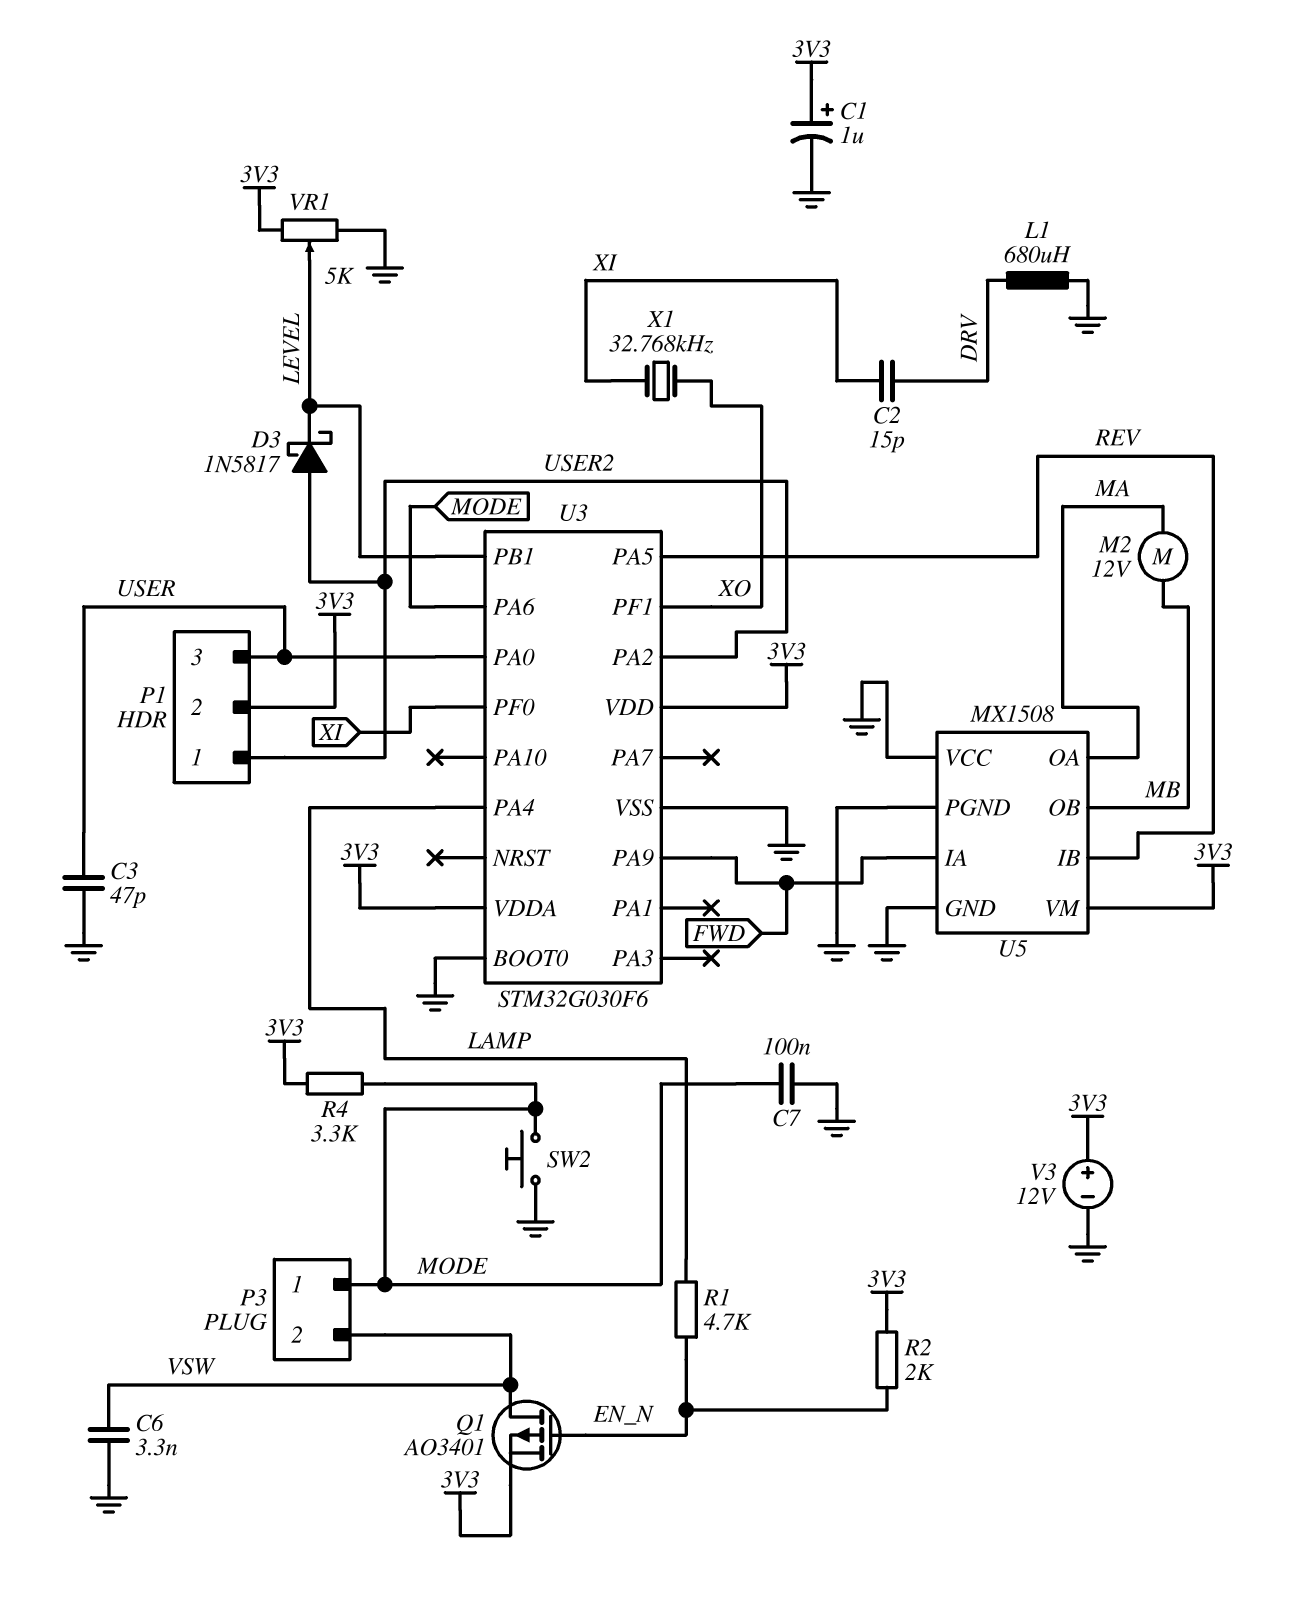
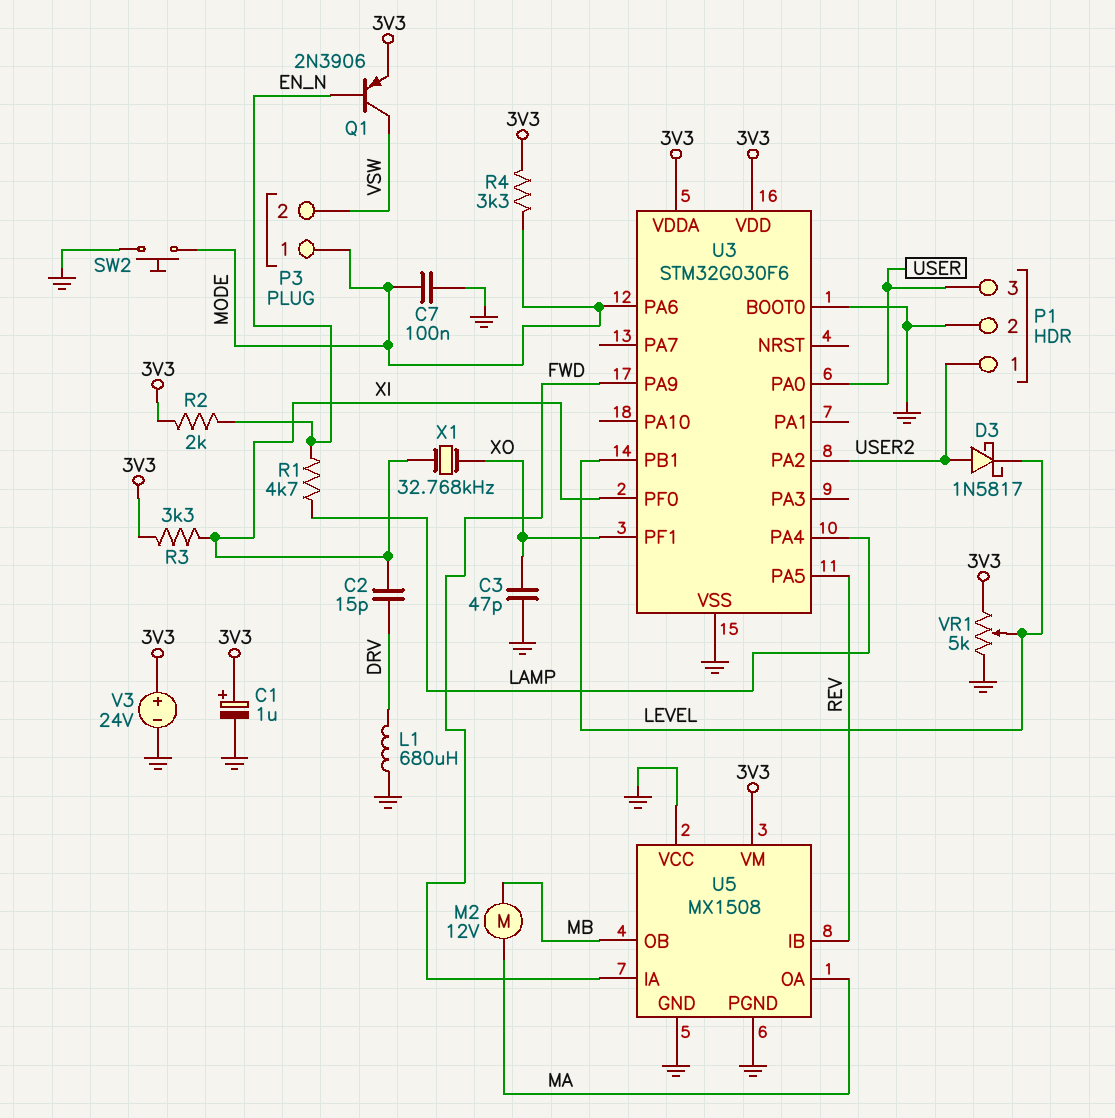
C3: 47pF (GND, USER) -> 47pF (GND, XO)
C6: 3.3nF (GND, VSW) -> none
P1 pin 2: 3V3 -> GND
Q1: PMOS AO3401 (G EN_N, D VSW, S 3V3) -> PNP 2N3906 (B EN_N, C VSW, E 3V3)
R3: none -> 3.3k (3V3, XI)
V3: 12V (plus 3V3, minus GND) -> 24V (plus 3V3, minus GND)

